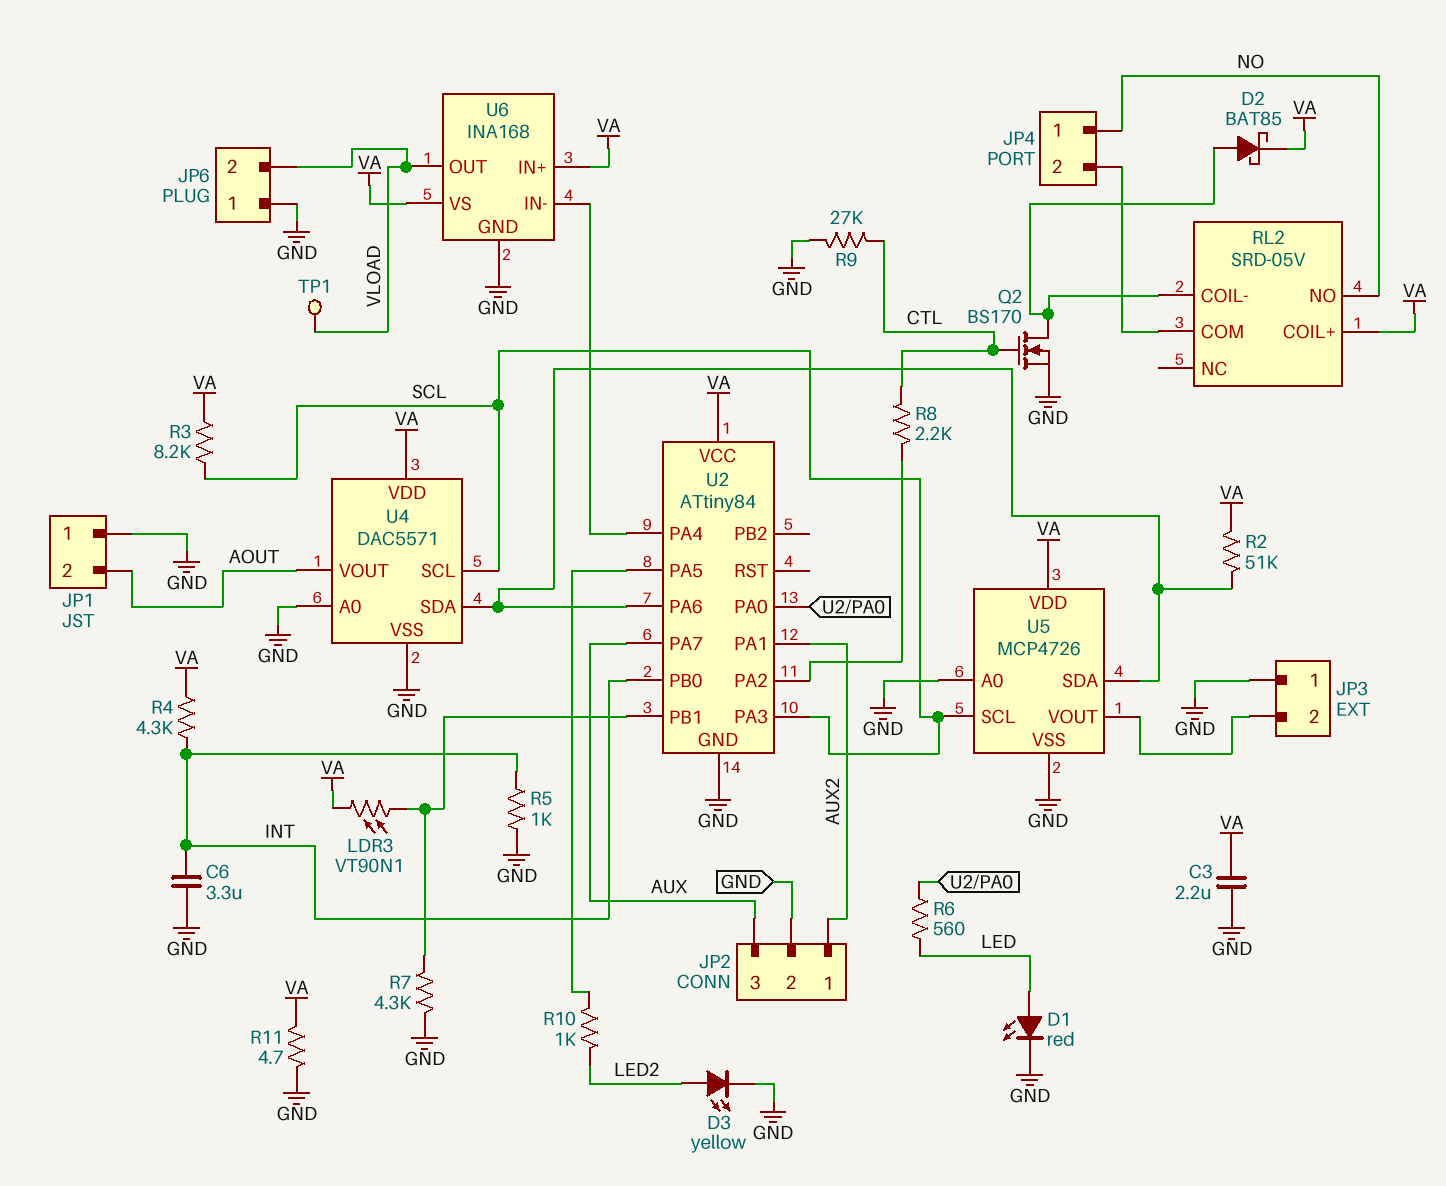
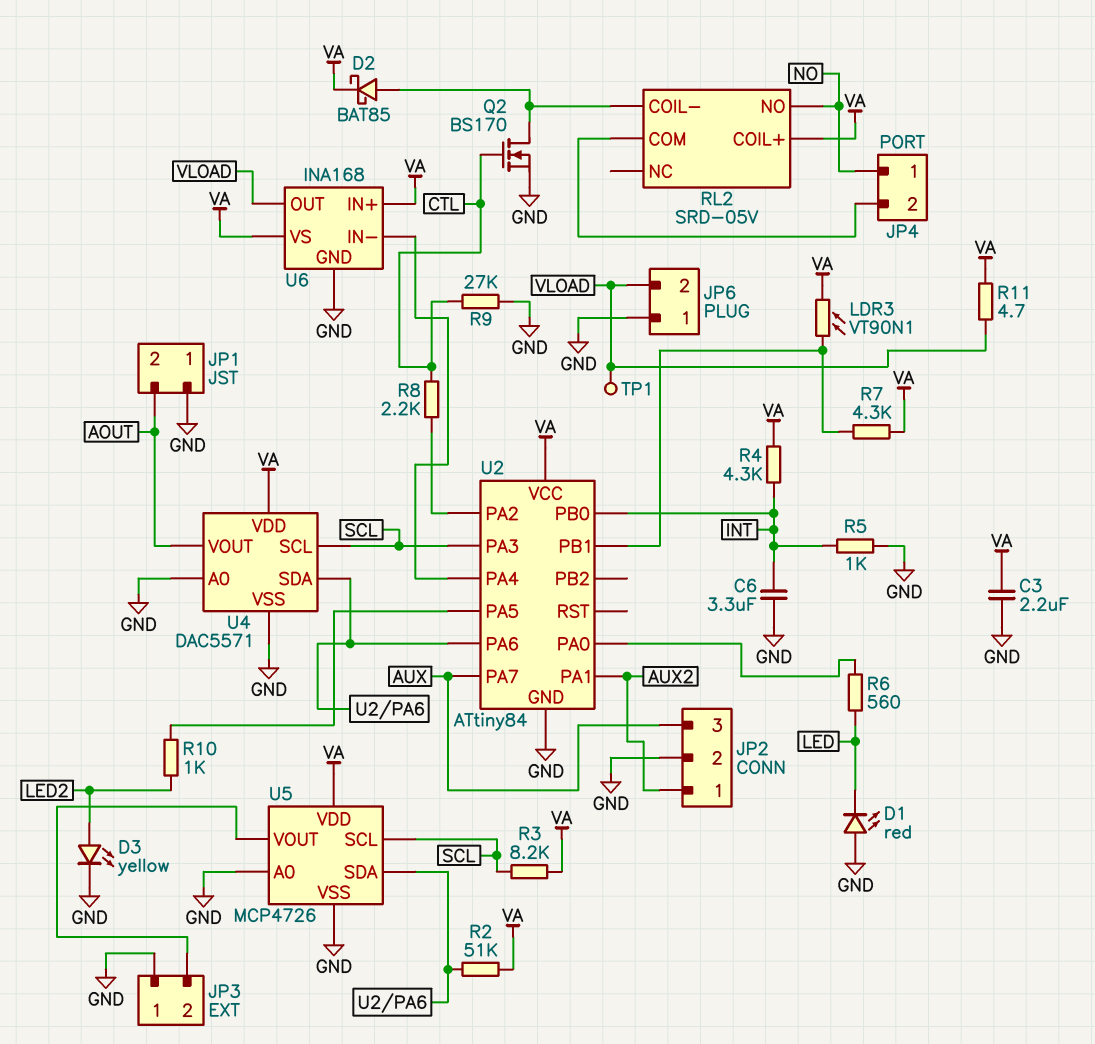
D1: LED red (A LED, K GND) -> LED red (A GND, K LED)
R7: 4.3k (GND, U2/PB1) -> 4.3k (U2/PB1, VA)
R11: 4.7 (GND, VA) -> 4.7 (VA, VLOAD)

